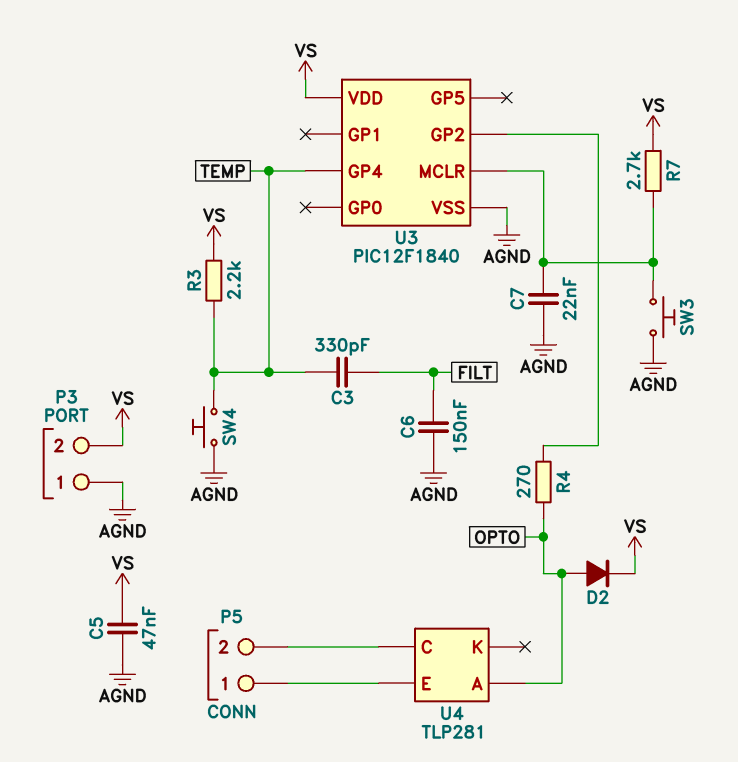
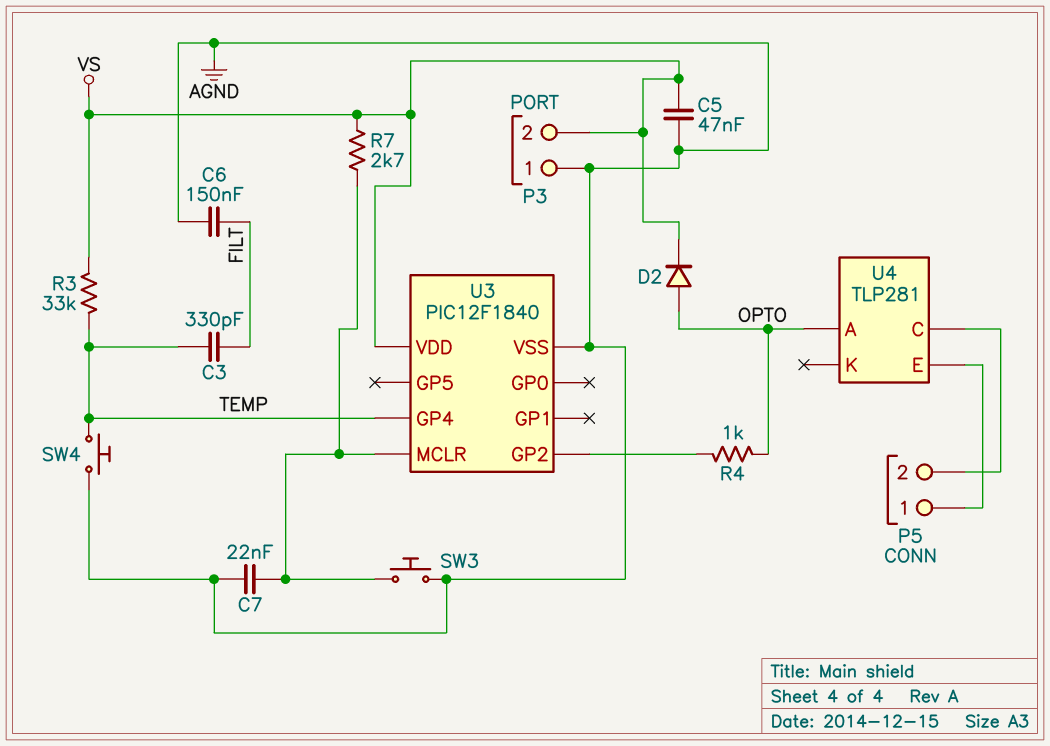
R3: 2.2k (TEMP, VS) -> 33k (TEMP, VS)
R4: 270 (OPTO, U3/GP2) -> 1k (OPTO, U3/GP2)

